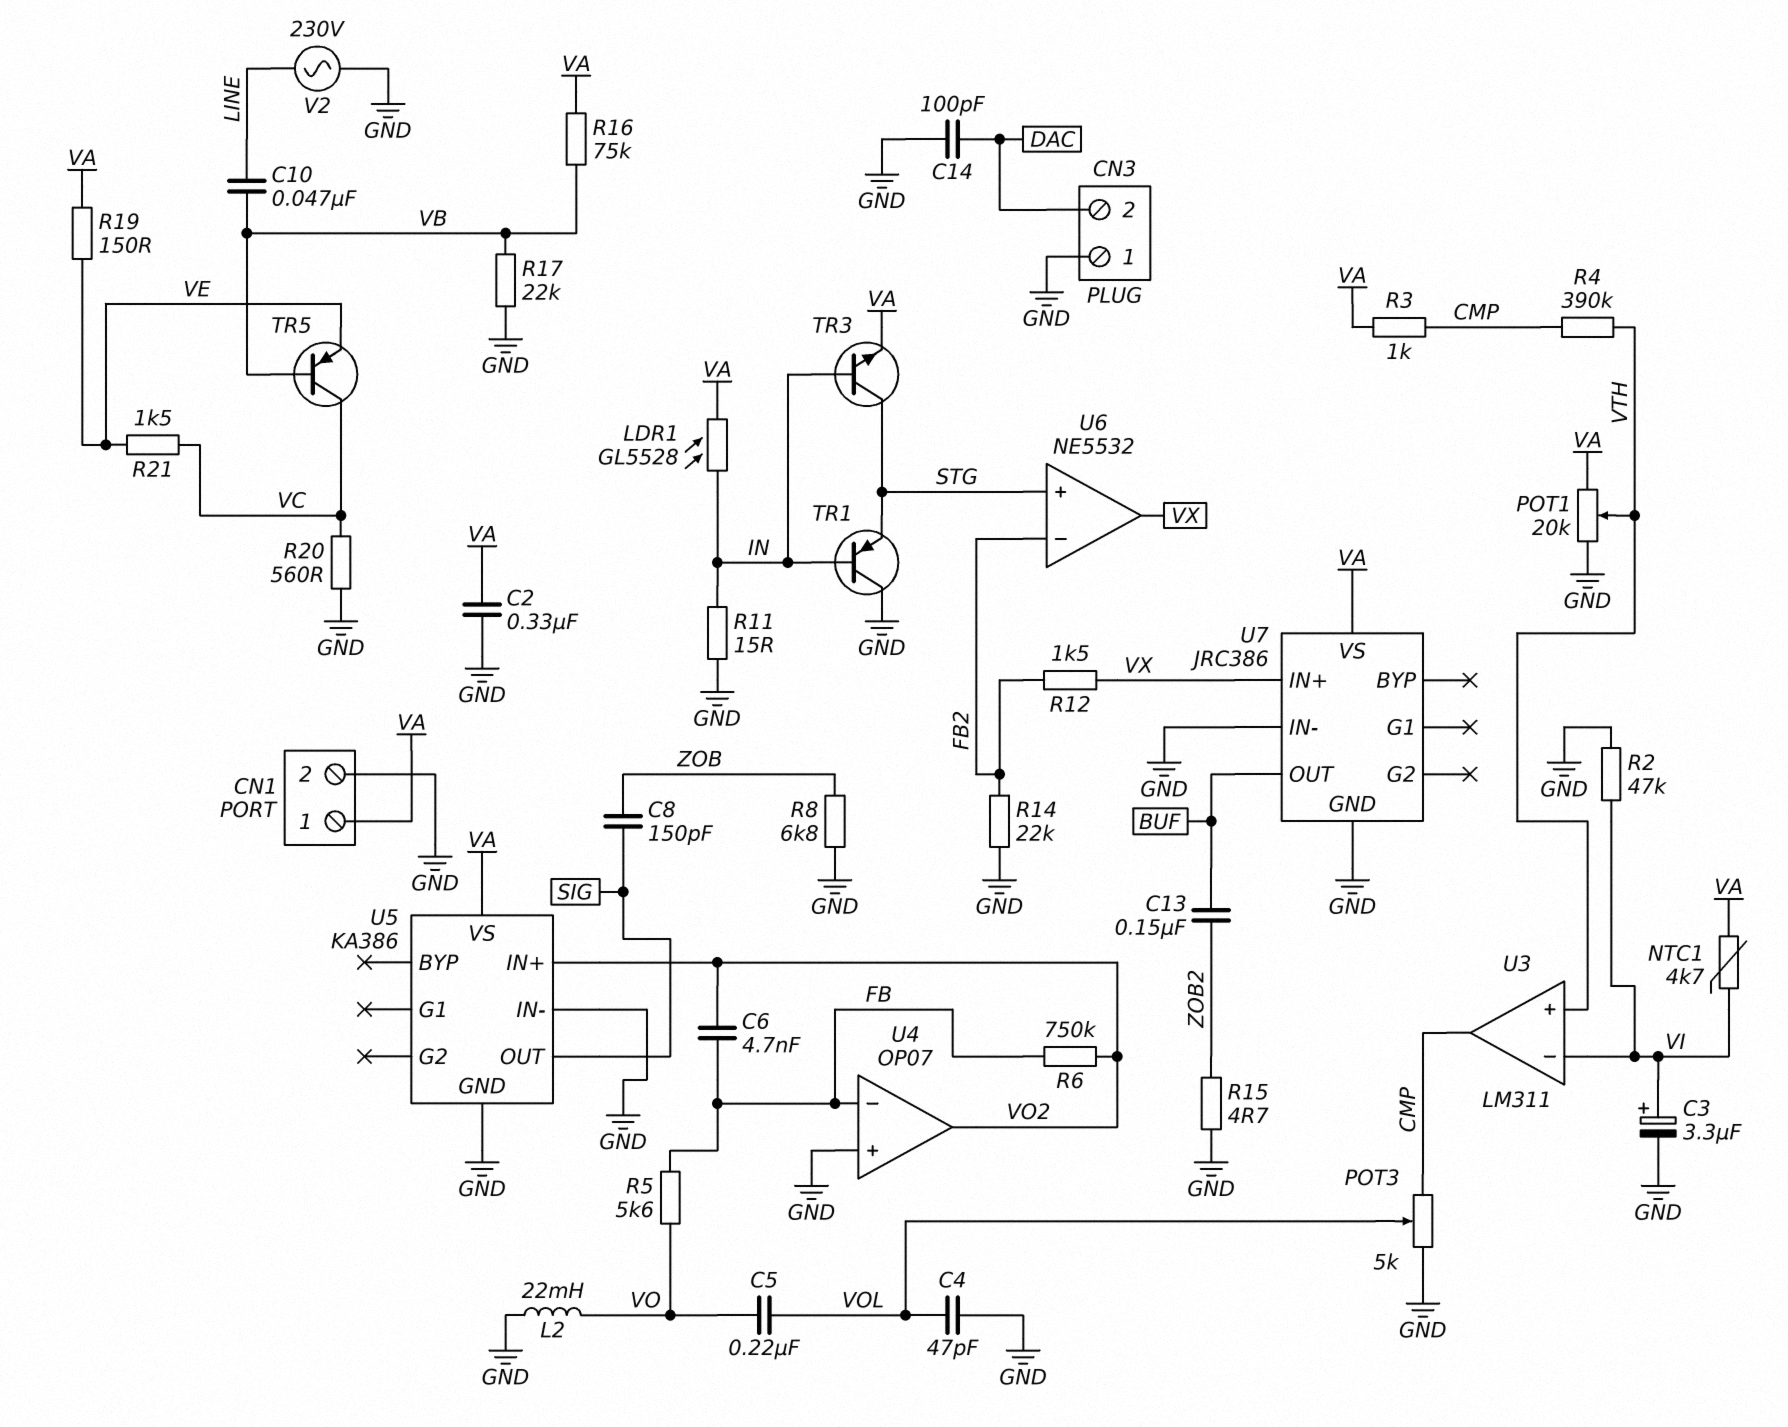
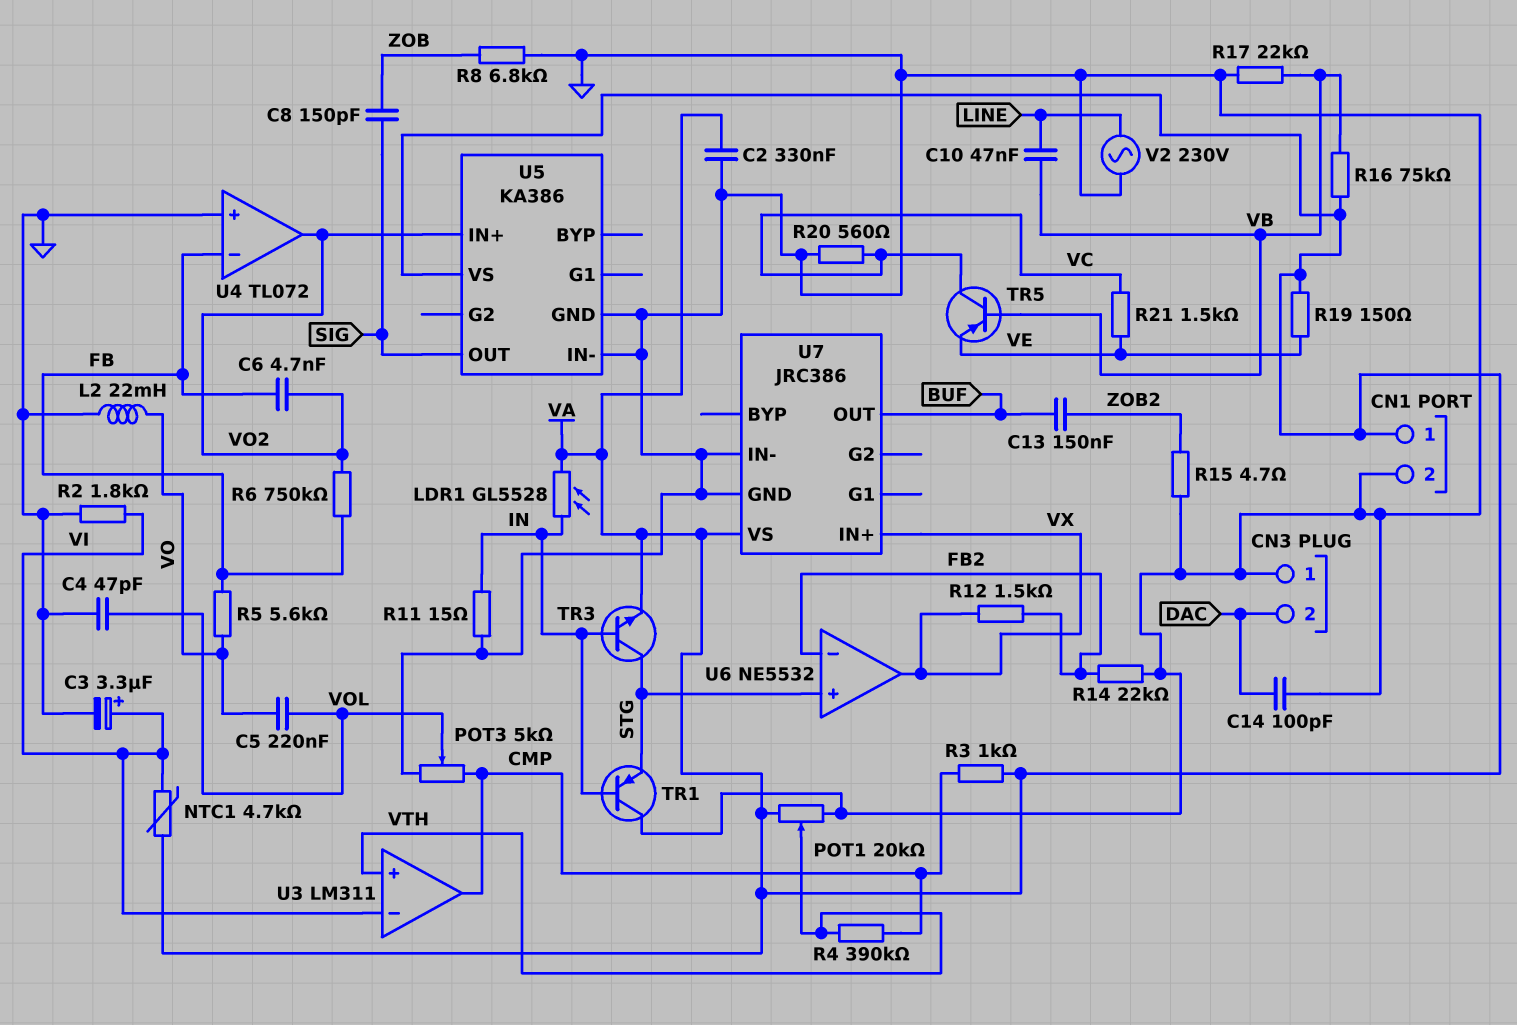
R2: 47k (GND, VI) -> 1.8k (GND, VI)
U4: OP07 -> TL072

